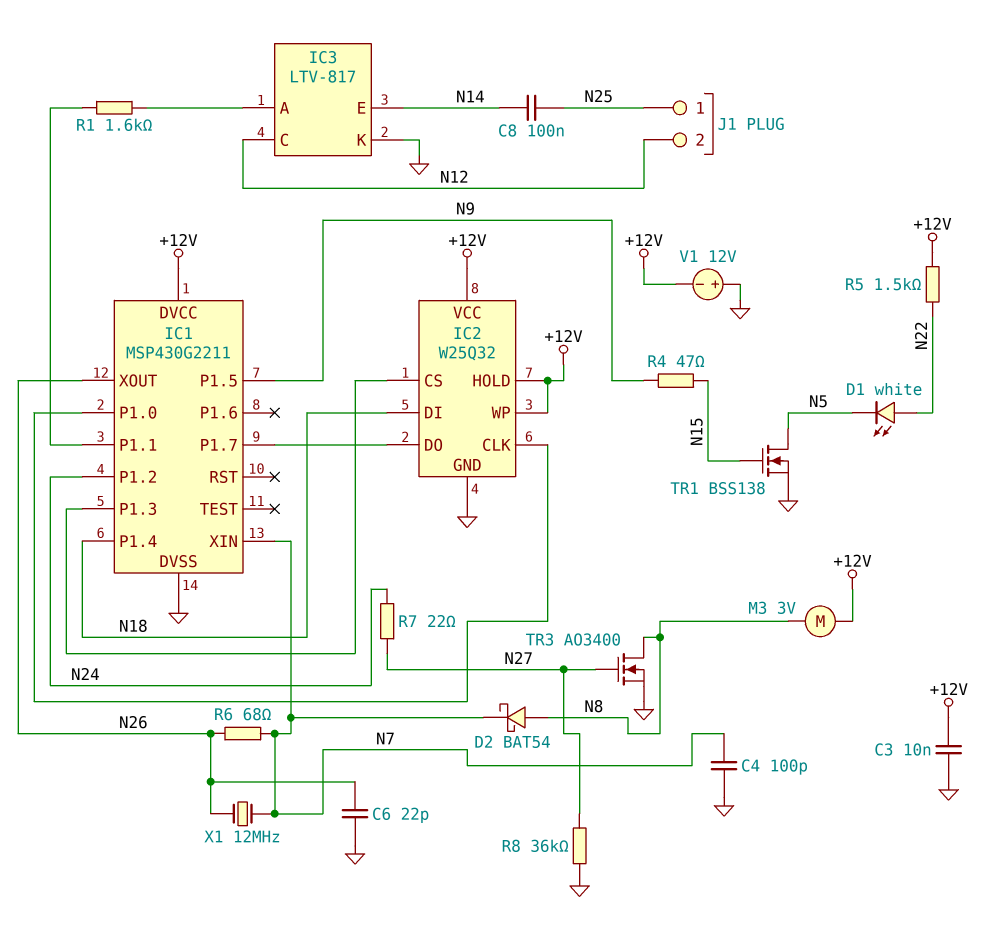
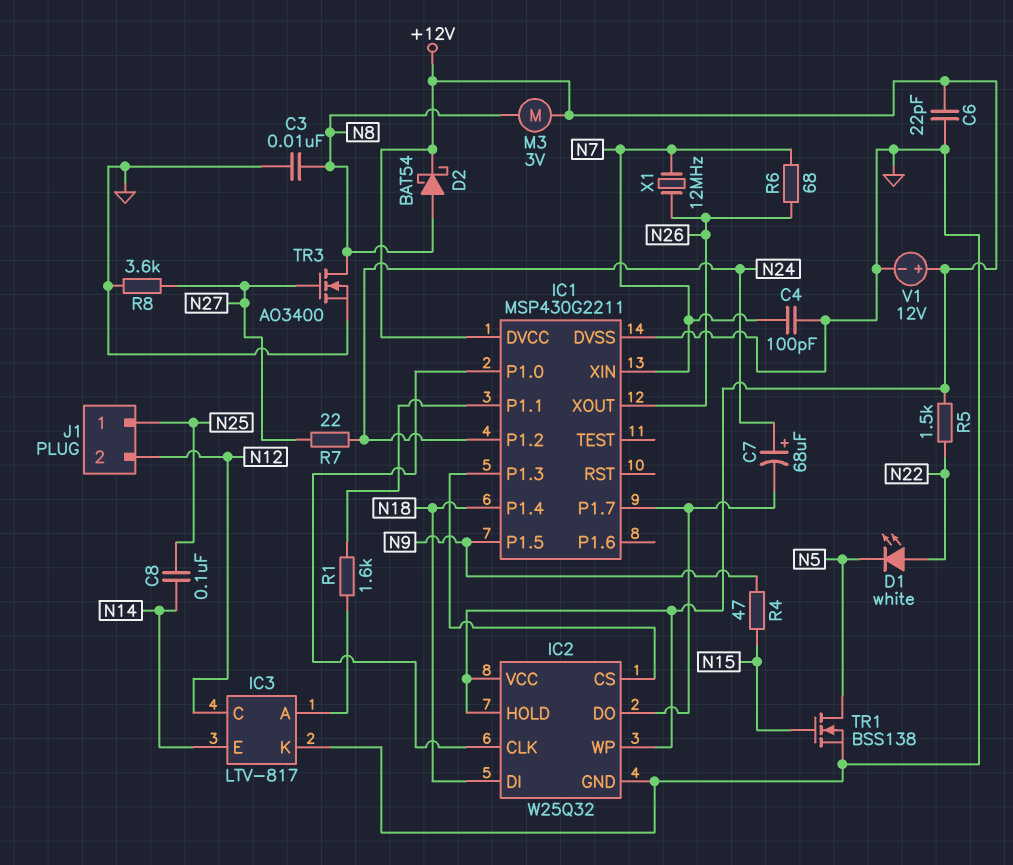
C3: 10nF (+12V, GND) -> 10nF (GND, N8)
C6: 22pF (GND, N26) -> 22pF (+12V, GND)
C7: none -> 68uF (plus N24, minus IC1/P1.7)
D2: schottky BAT54 (A N8, K N7) -> schottky BAT54 (A N8, K +12V)
R8: 36k (GND, N27) -> 3.6k (GND, N27)
V1: 12V (plus GND, minus +12V) -> 12V (plus +12V, minus GND)

